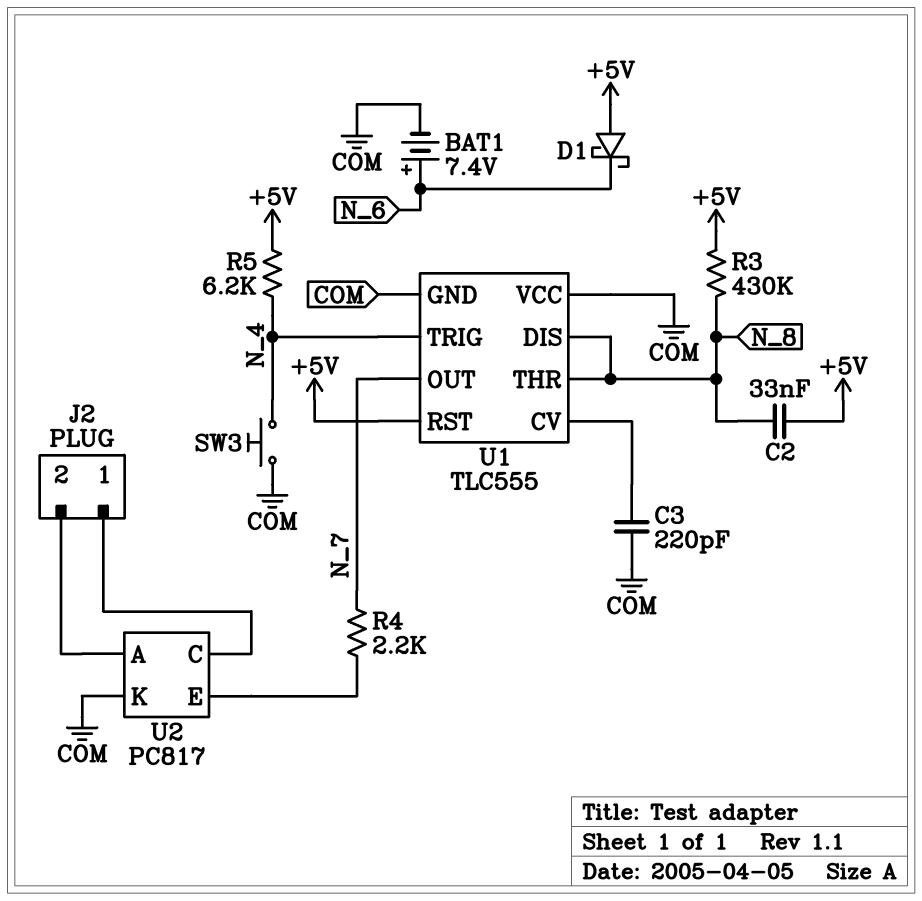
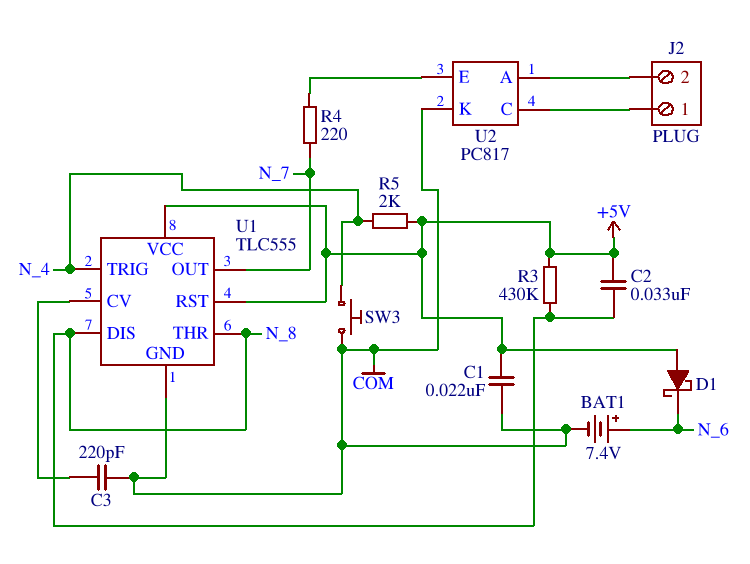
C1: none -> 22nF (+5V, COM)
R4: 2.2k (N_7, U2/E) -> 220 (N_7, U2/E)
R5: 6.2k (+5V, N_4) -> 2k (+5V, N_4)
U1 pin VCC: COM -> +5V

